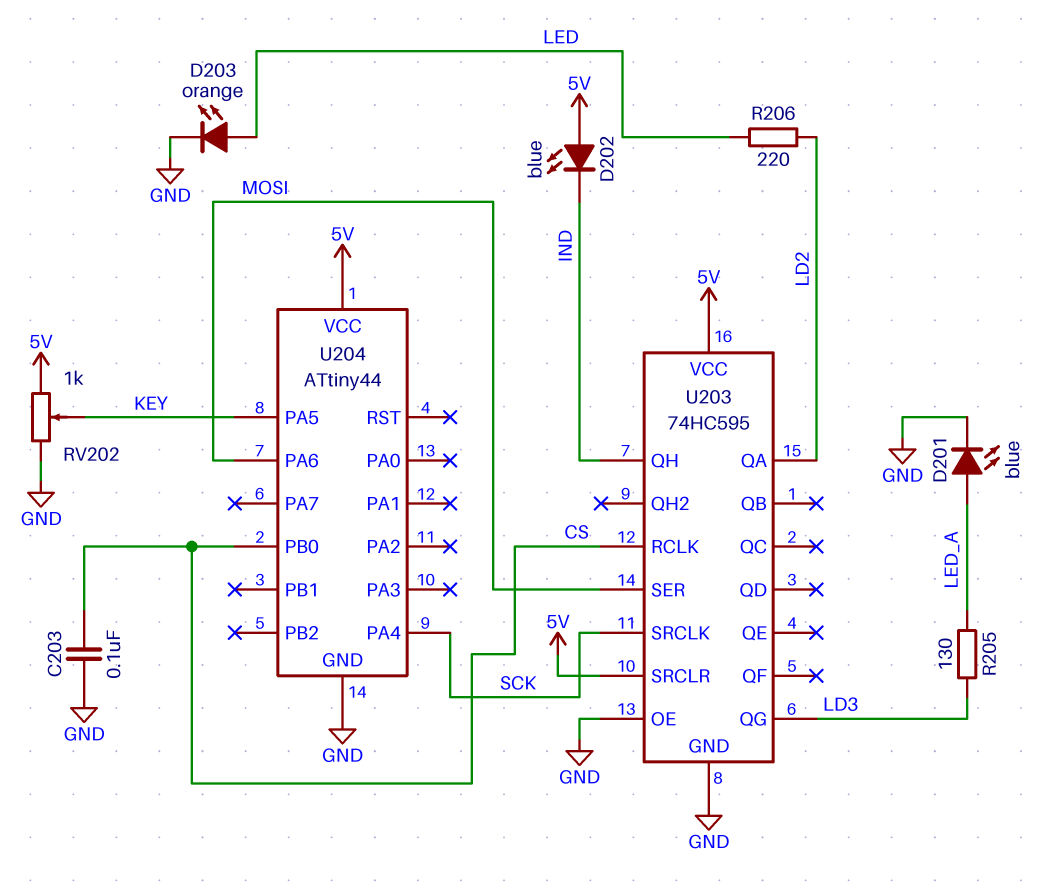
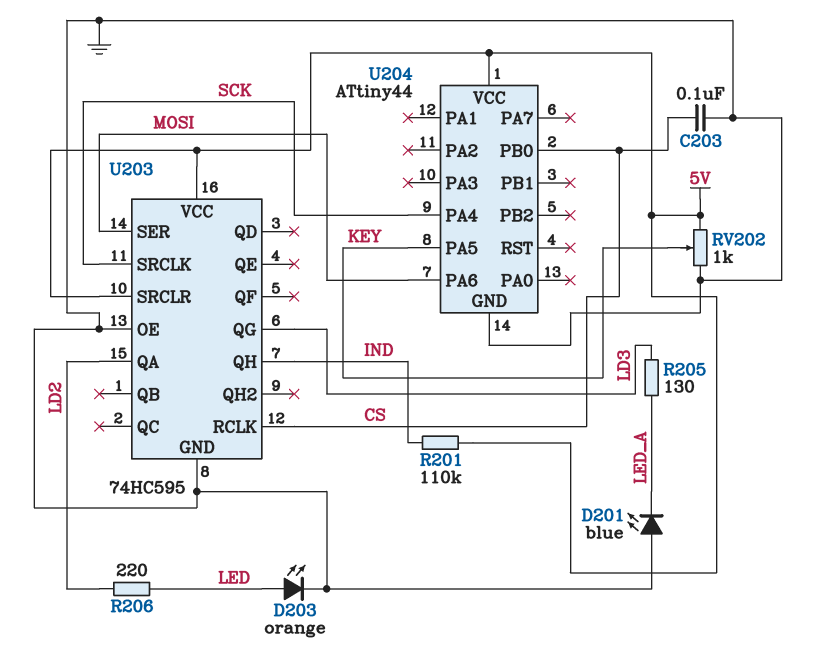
D201: LED blue (A LED_A, K GND) -> LED blue (A GND, K LED_A)
D202: LED blue (A 5V, K IND) -> none
R201: none -> 110k (5V, IND)

